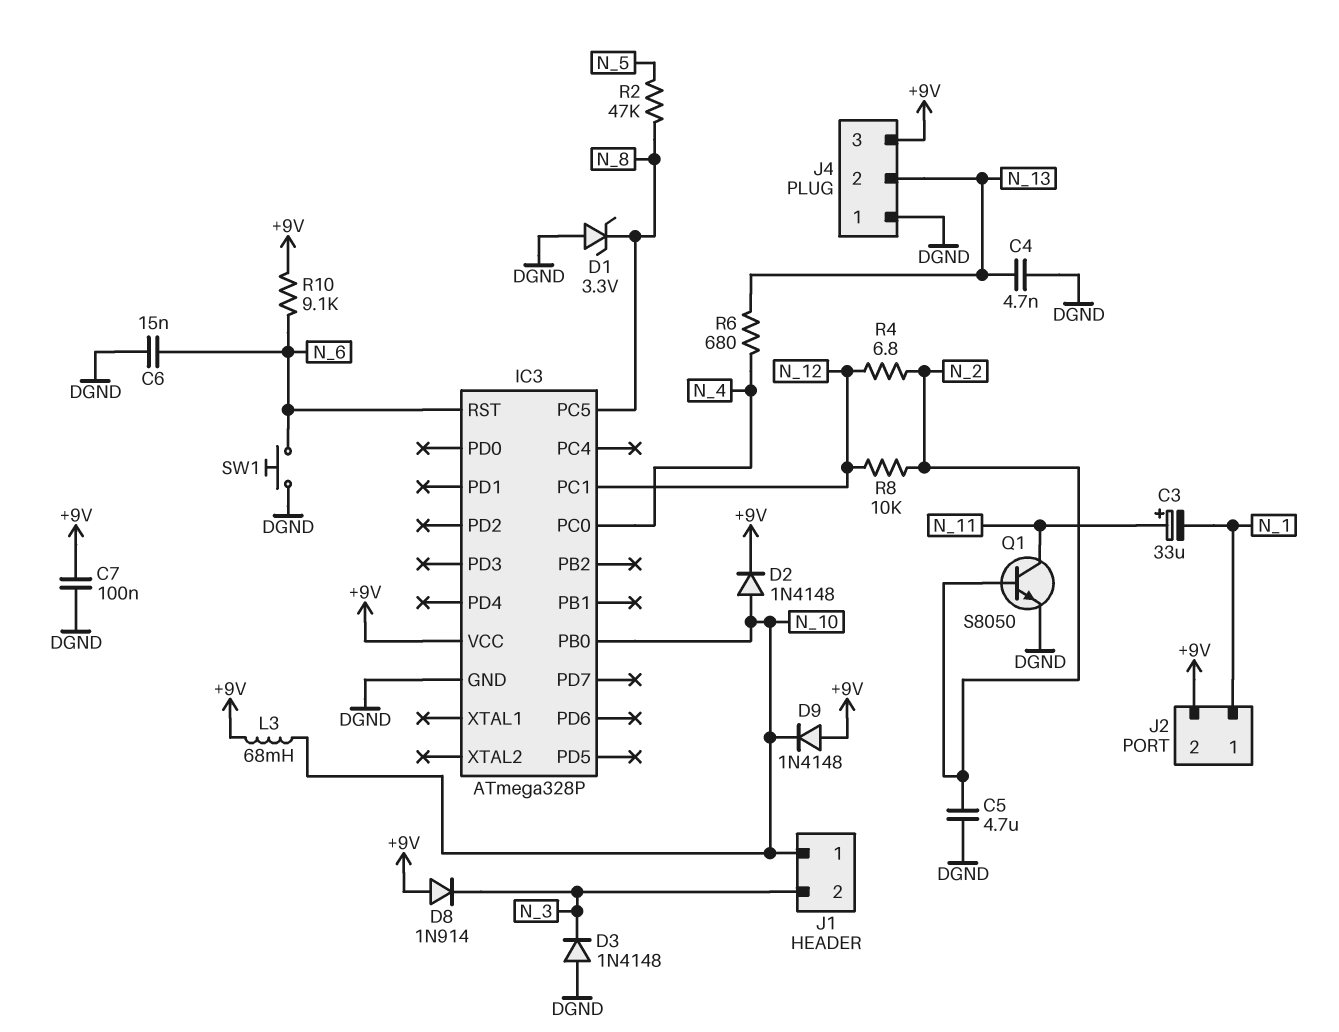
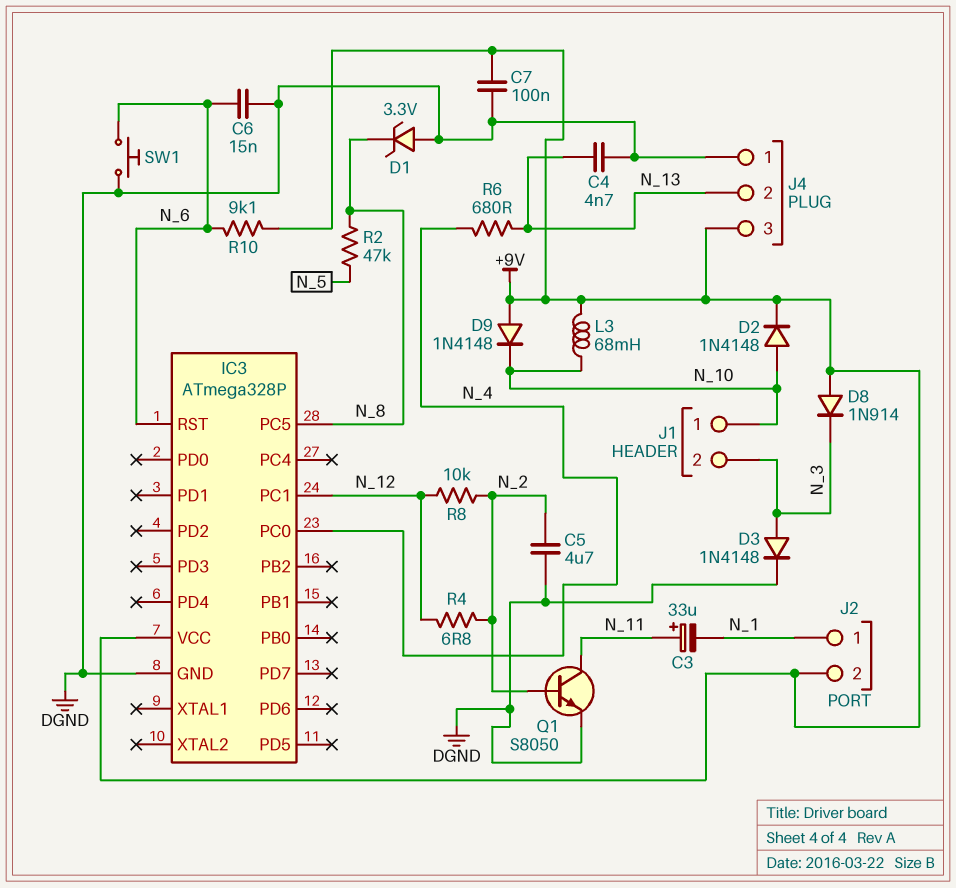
D3: diode 1N4148 (A DGND, K N_3) -> diode 1N4148 (A N_3, K DGND)
IC3 pin PB0: N_10 -> none

